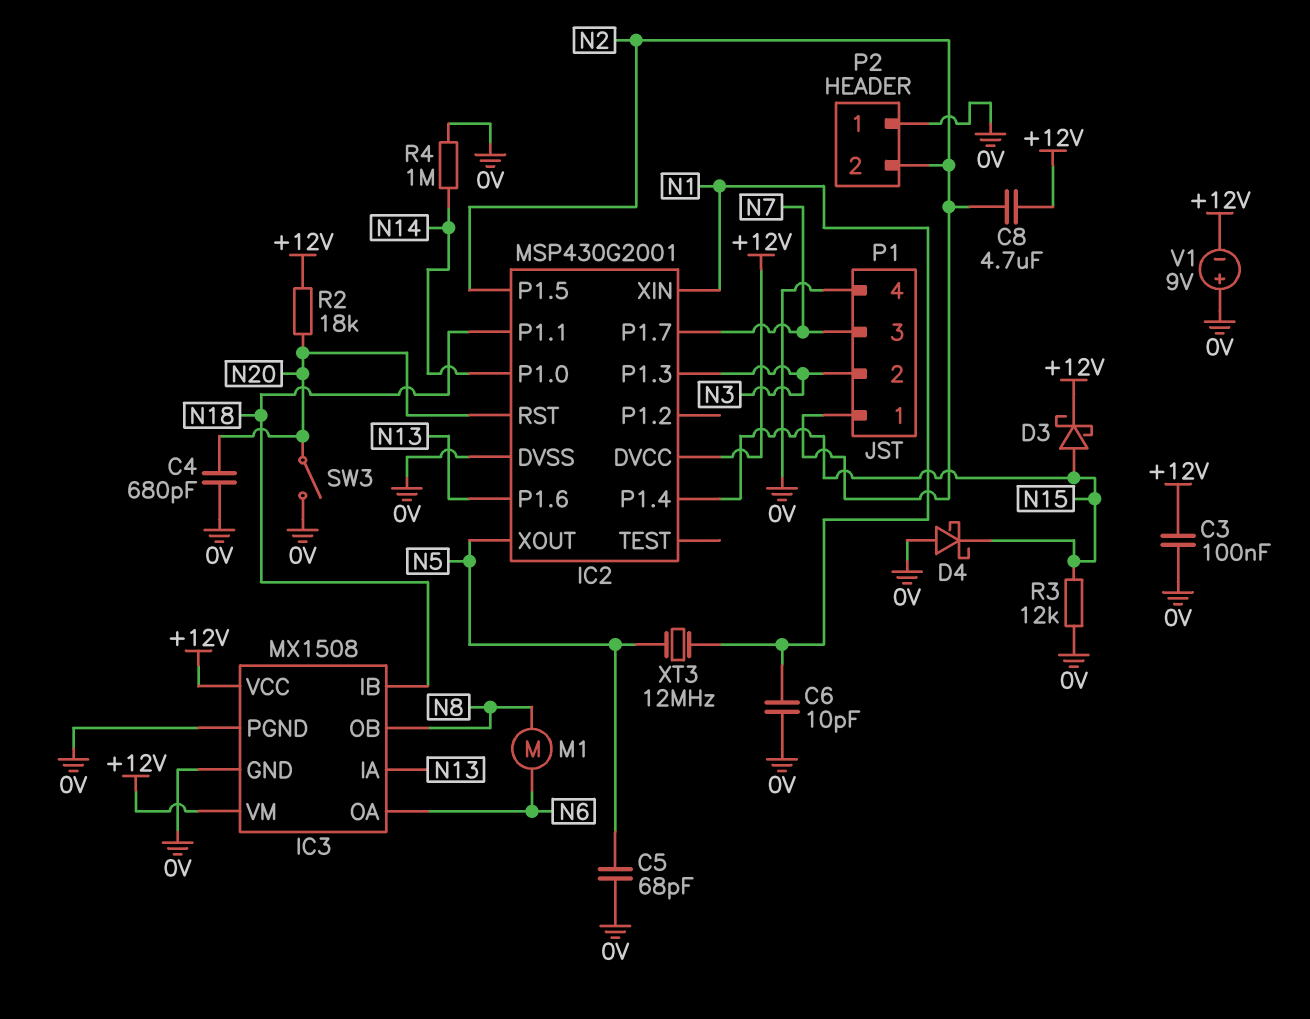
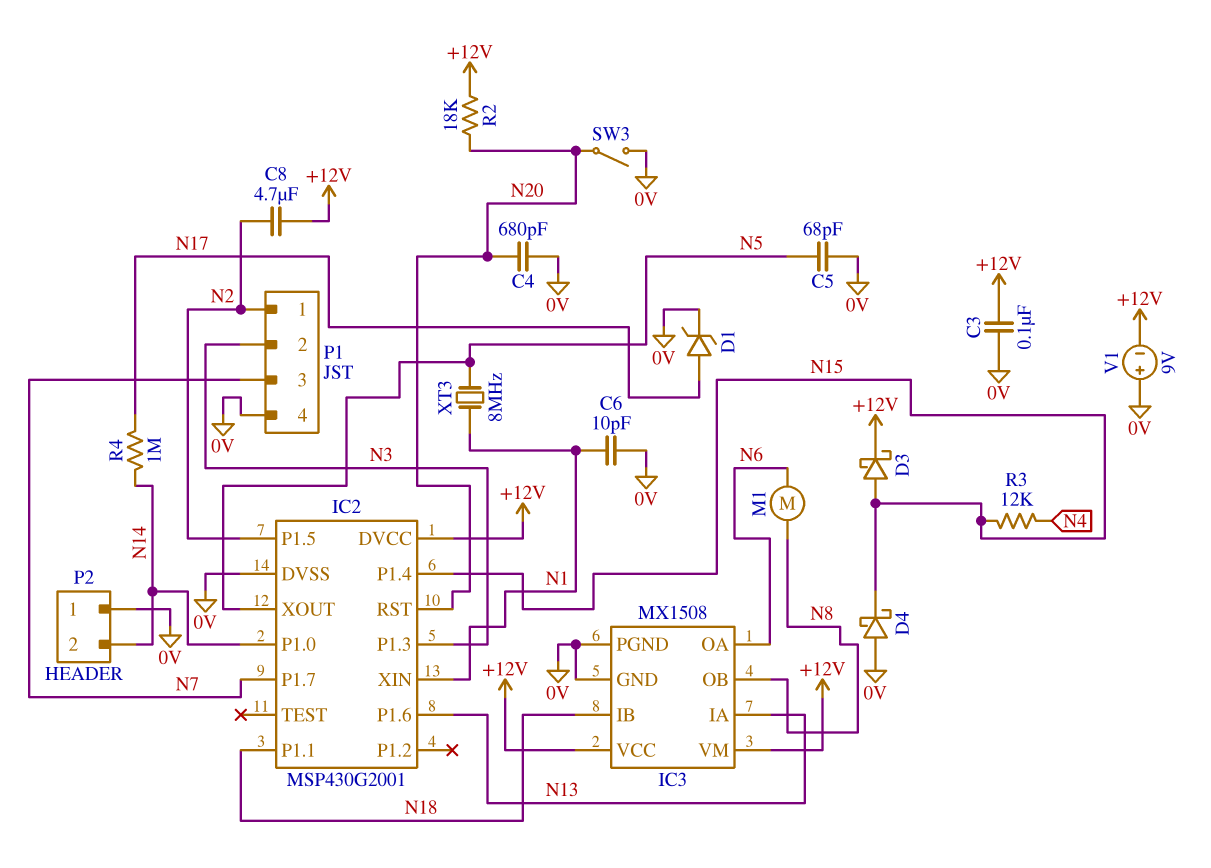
D1: none -> zener (A N17, K 0V)
P2 pin 2: N2 -> N14
R3: 12k (0V, N15) -> 12k (N4, N15)
R4: 1M (0V, N14) -> 1M (N14, N17)
XT3: 12MHz (N1, N5) -> 8MHz (N1, N5)

